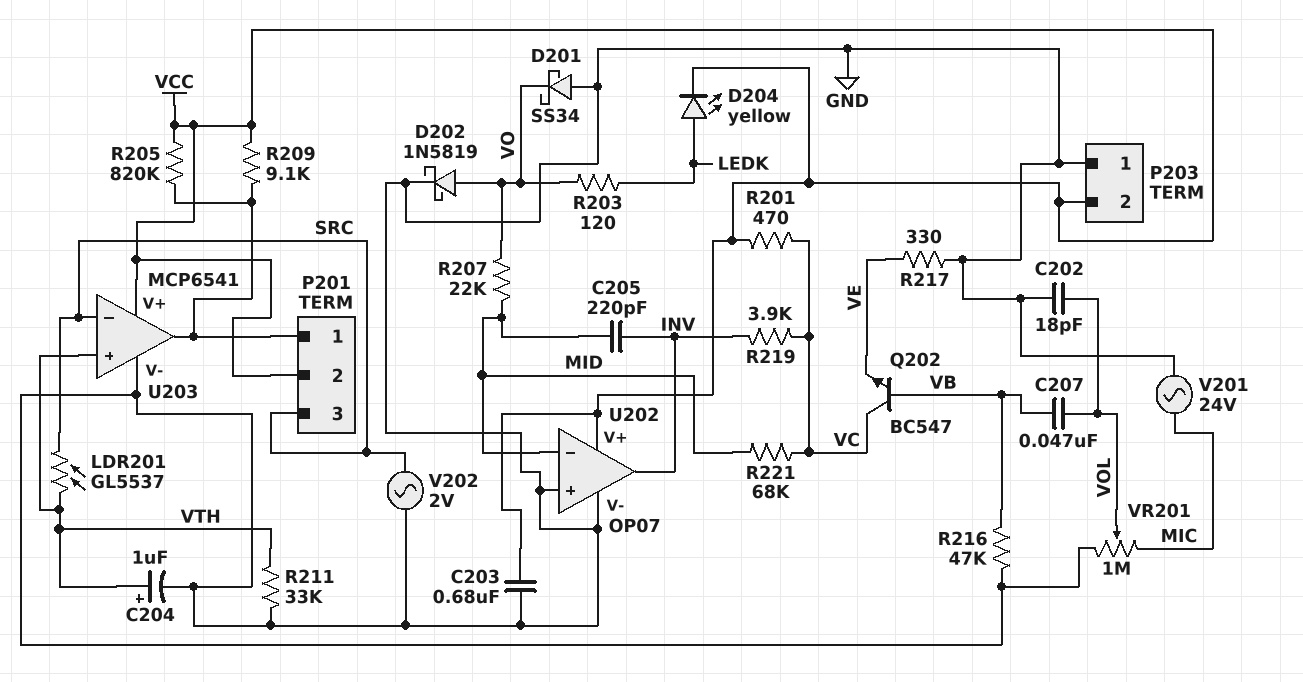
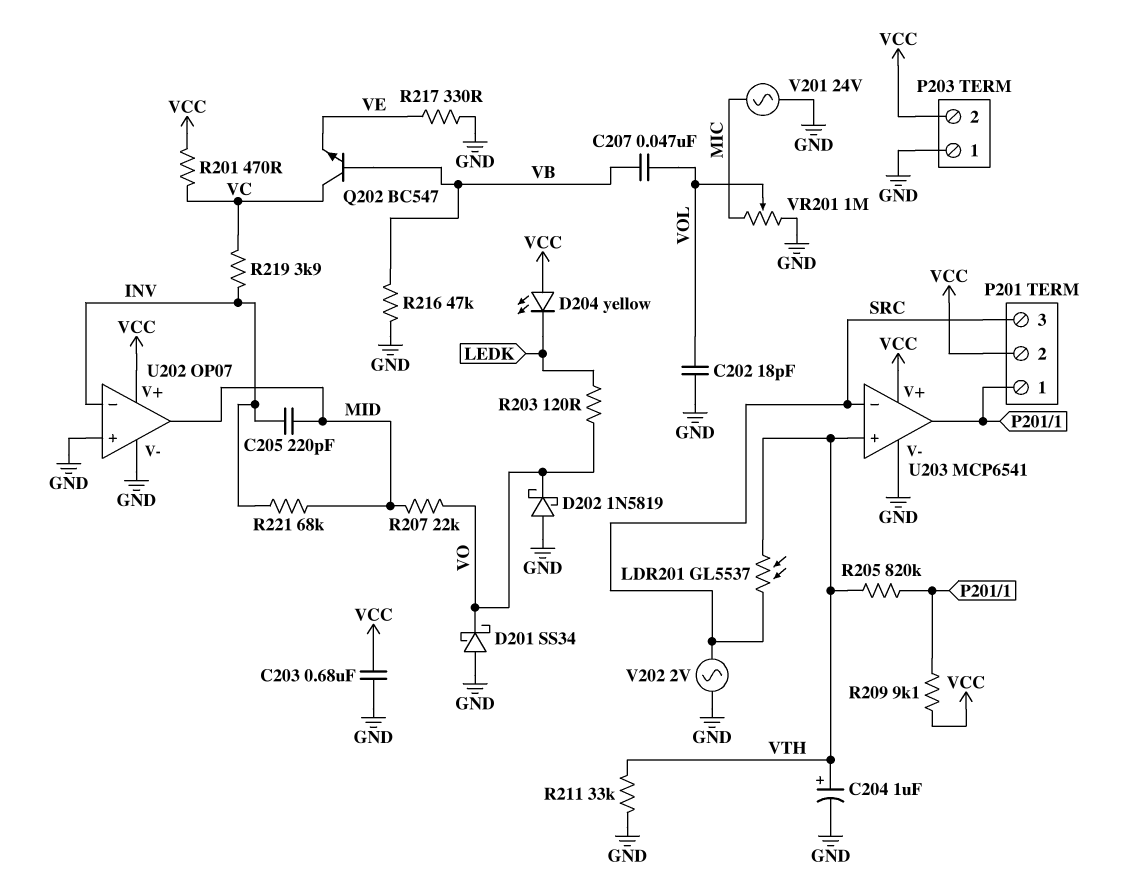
D202: schottky 1N5819 (A VO, K GND) -> schottky 1N5819 (A GND, K VO)
D204: LED yellow (A LEDK, K VCC) -> LED yellow (A VCC, K LEDK)
R205: 820k (P201/1, VCC) -> 820k (P201/1, VTH)
R221: 68k (MID, VC) -> 68k (INV, MID)
U202 pin in-: MID -> INV
U202 pin out: INV -> MID

